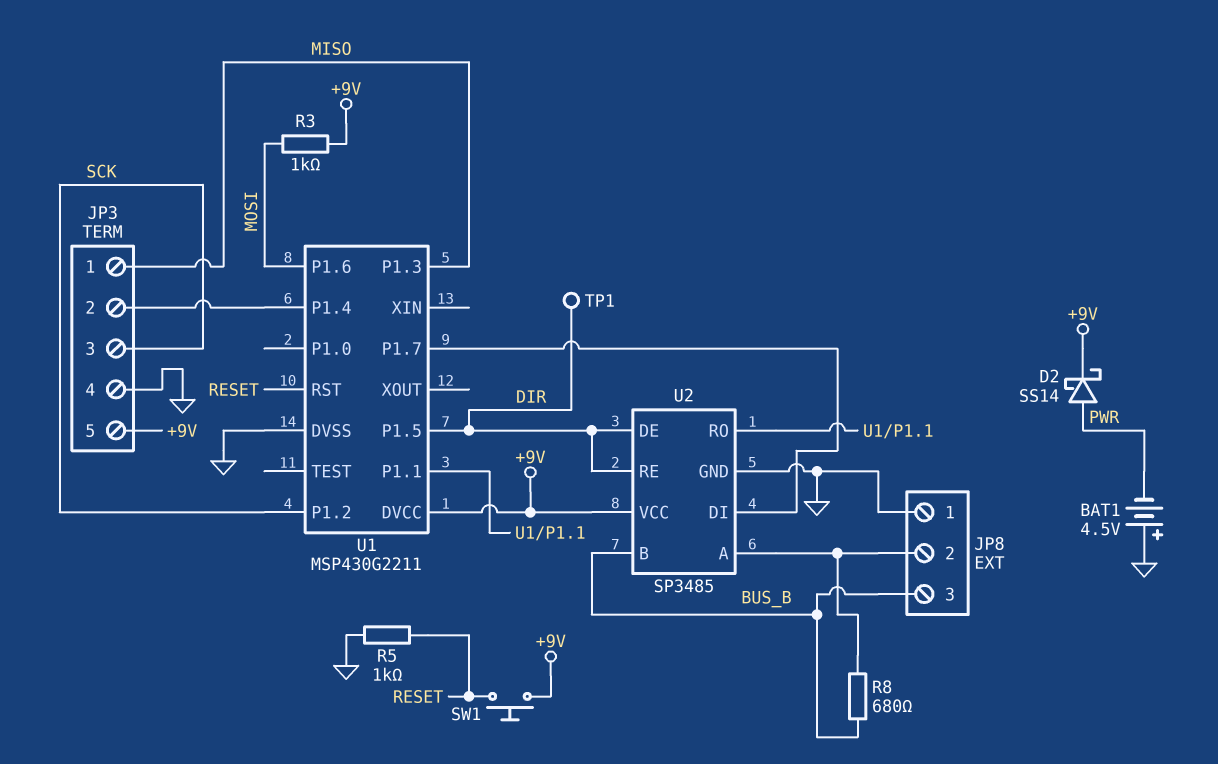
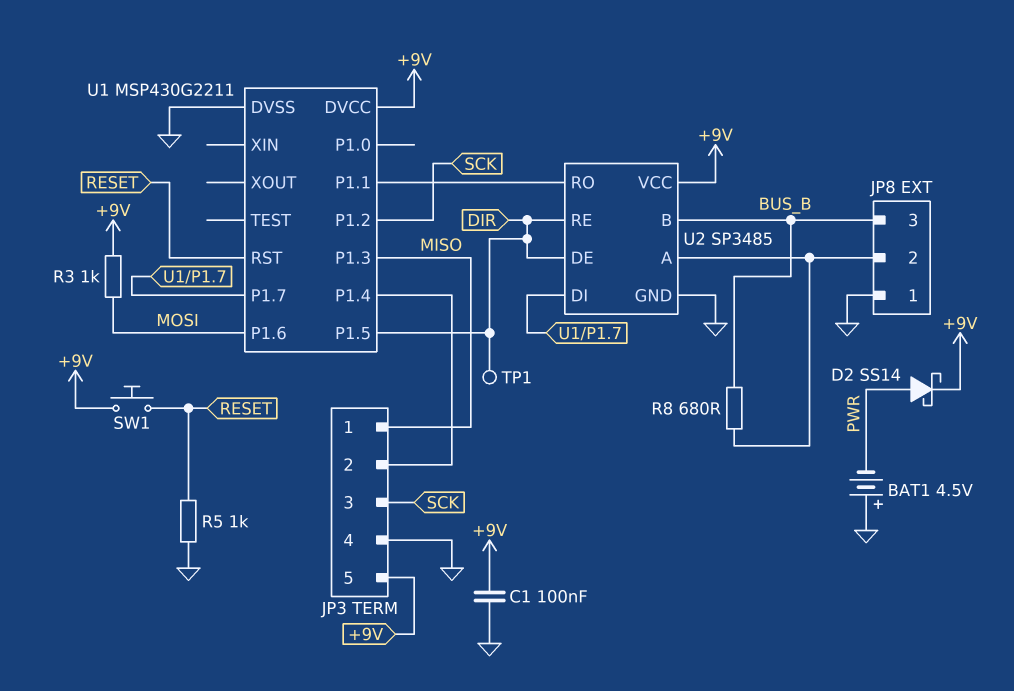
C1: none -> 100nF (+9V, GND)

